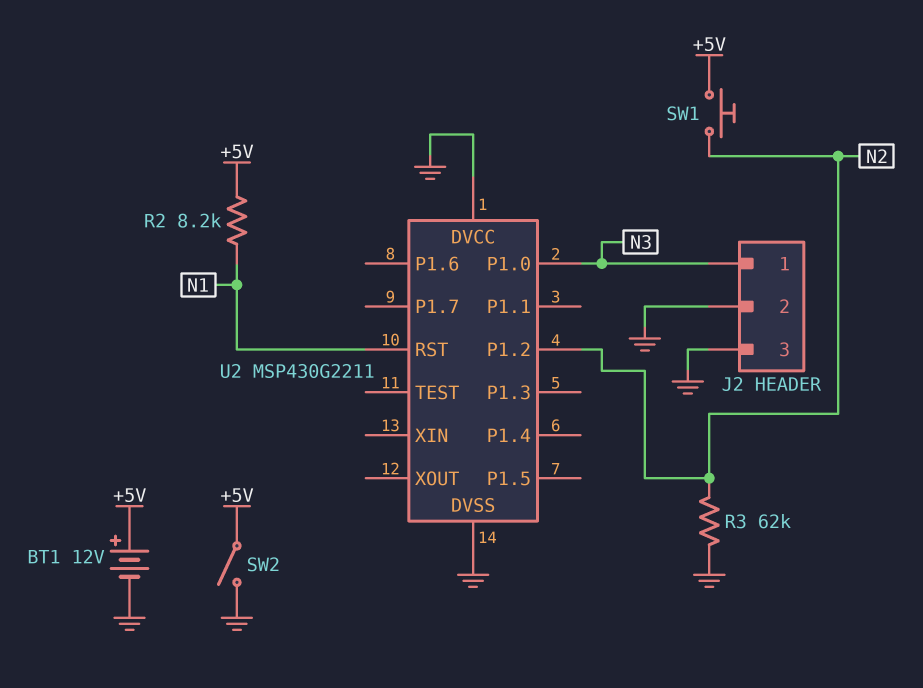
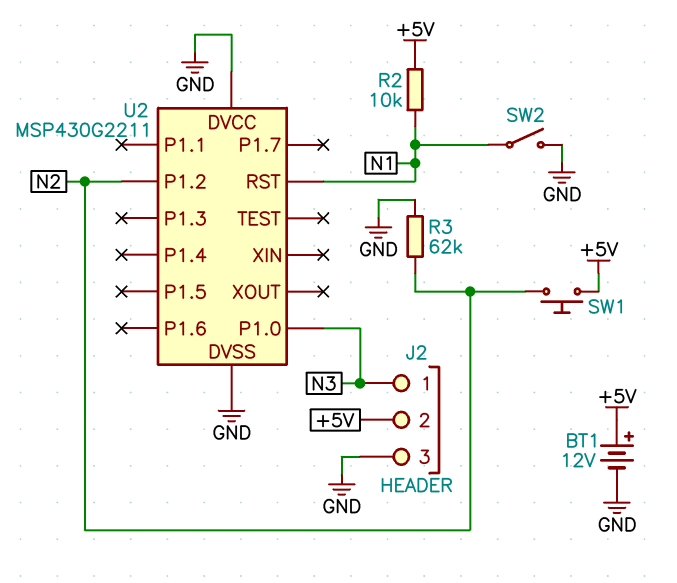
J2 pin 2: GND -> +5V
R2: 8.2k (+5V, N1) -> 10k (+5V, N1)
SW2: switch (+5V, GND) -> switch (GND, N1)

